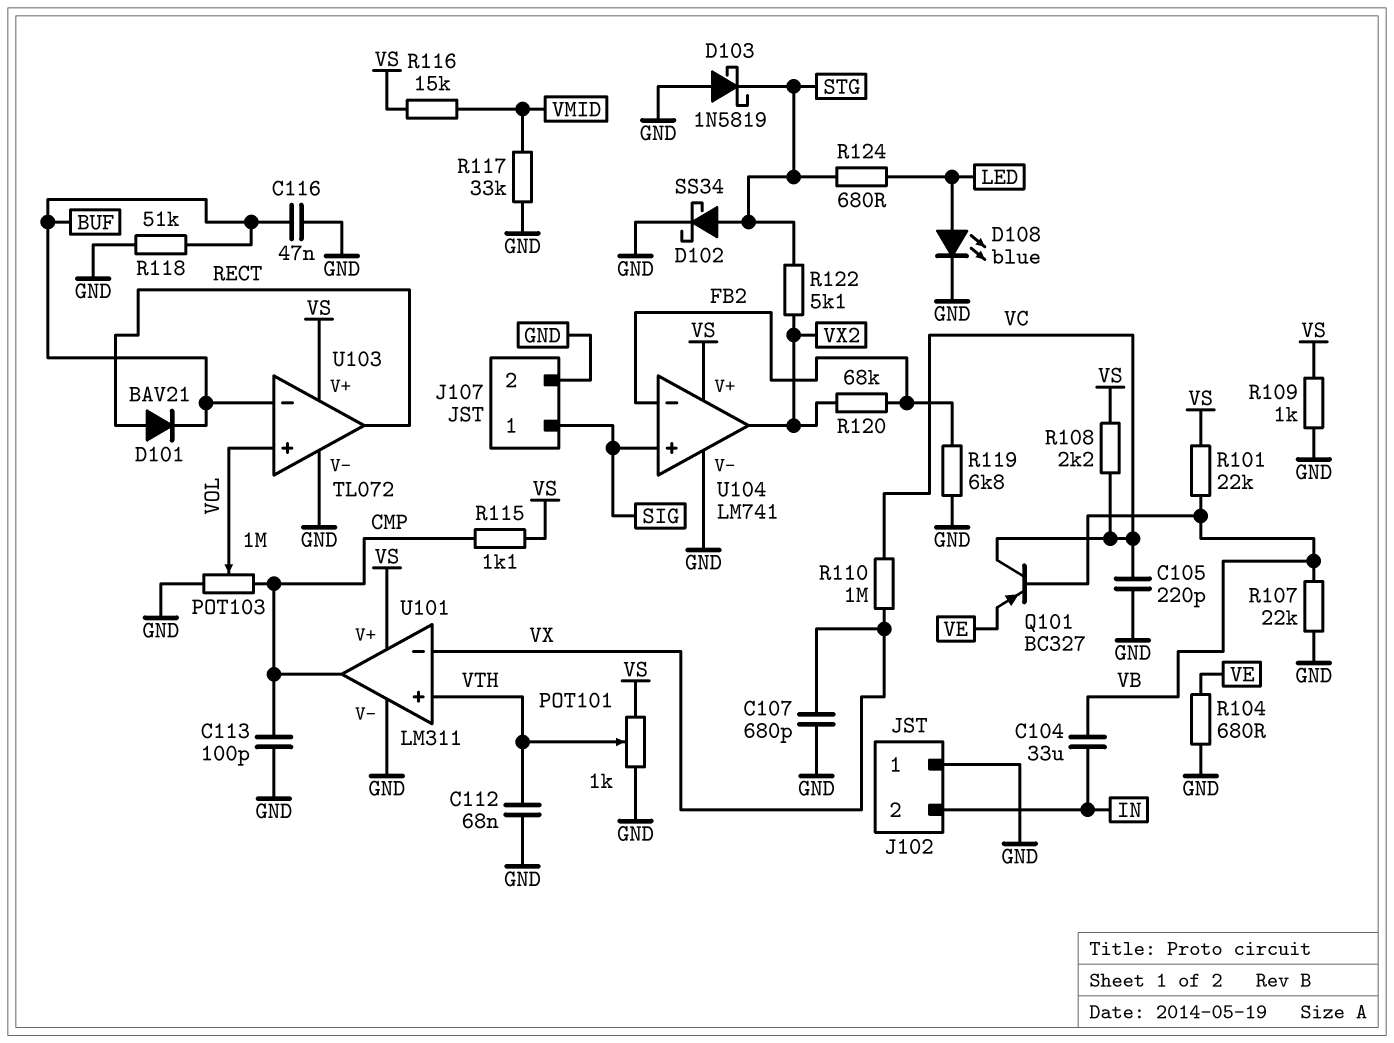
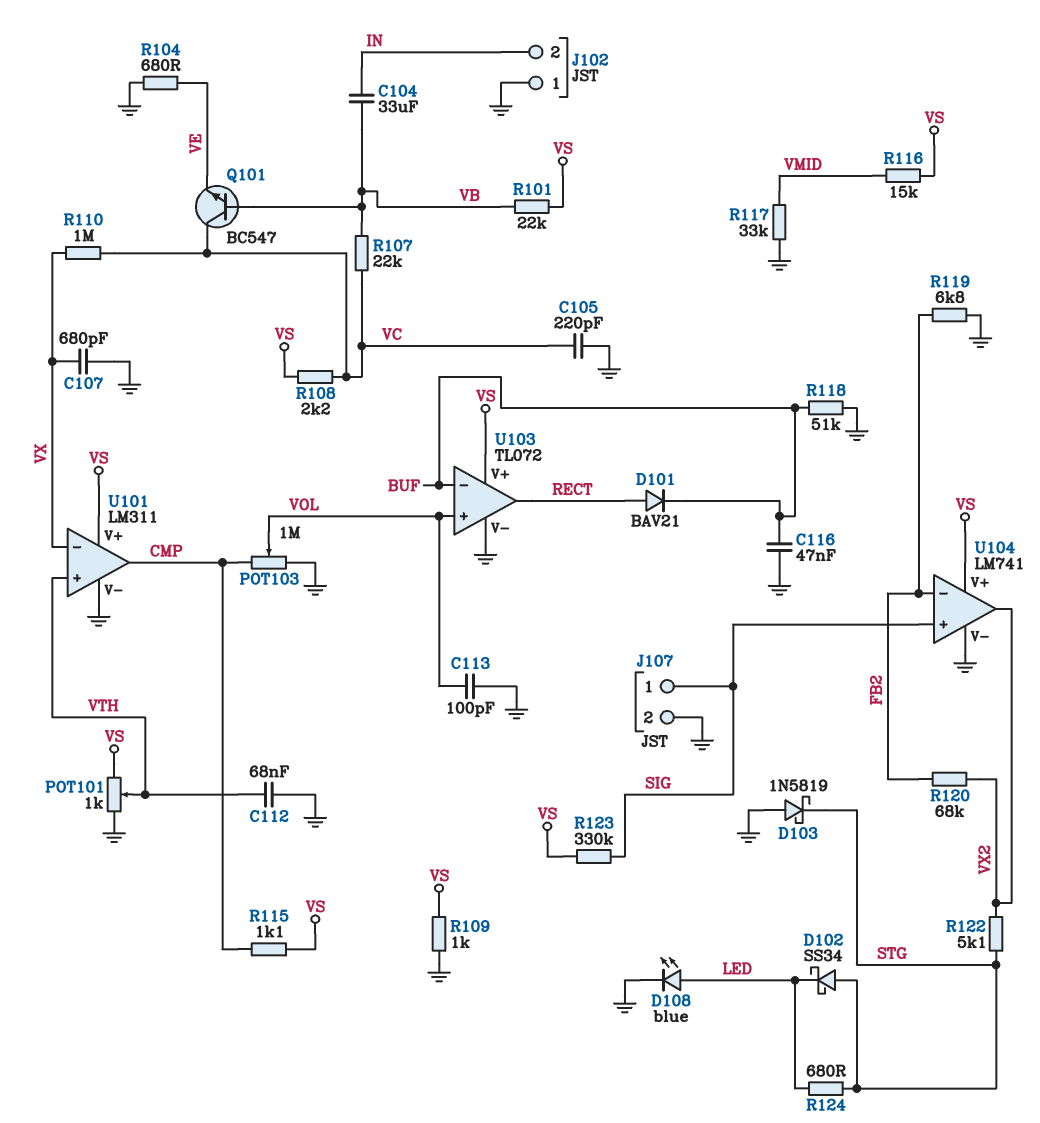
C113: 100pF (CMP, GND) -> 100pF (GND, VOL)
D102: schottky SS34 (A STG, K GND) -> schottky SS34 (A STG, K LED)
Q101: PNP BC327 (B VB, C VC, E VE) -> NPN BC547 (B VB, C VC, E VE)
R107: 22k (GND, VB) -> 22k (VB, VC)
R123: none -> 330k (SIG, VS)

